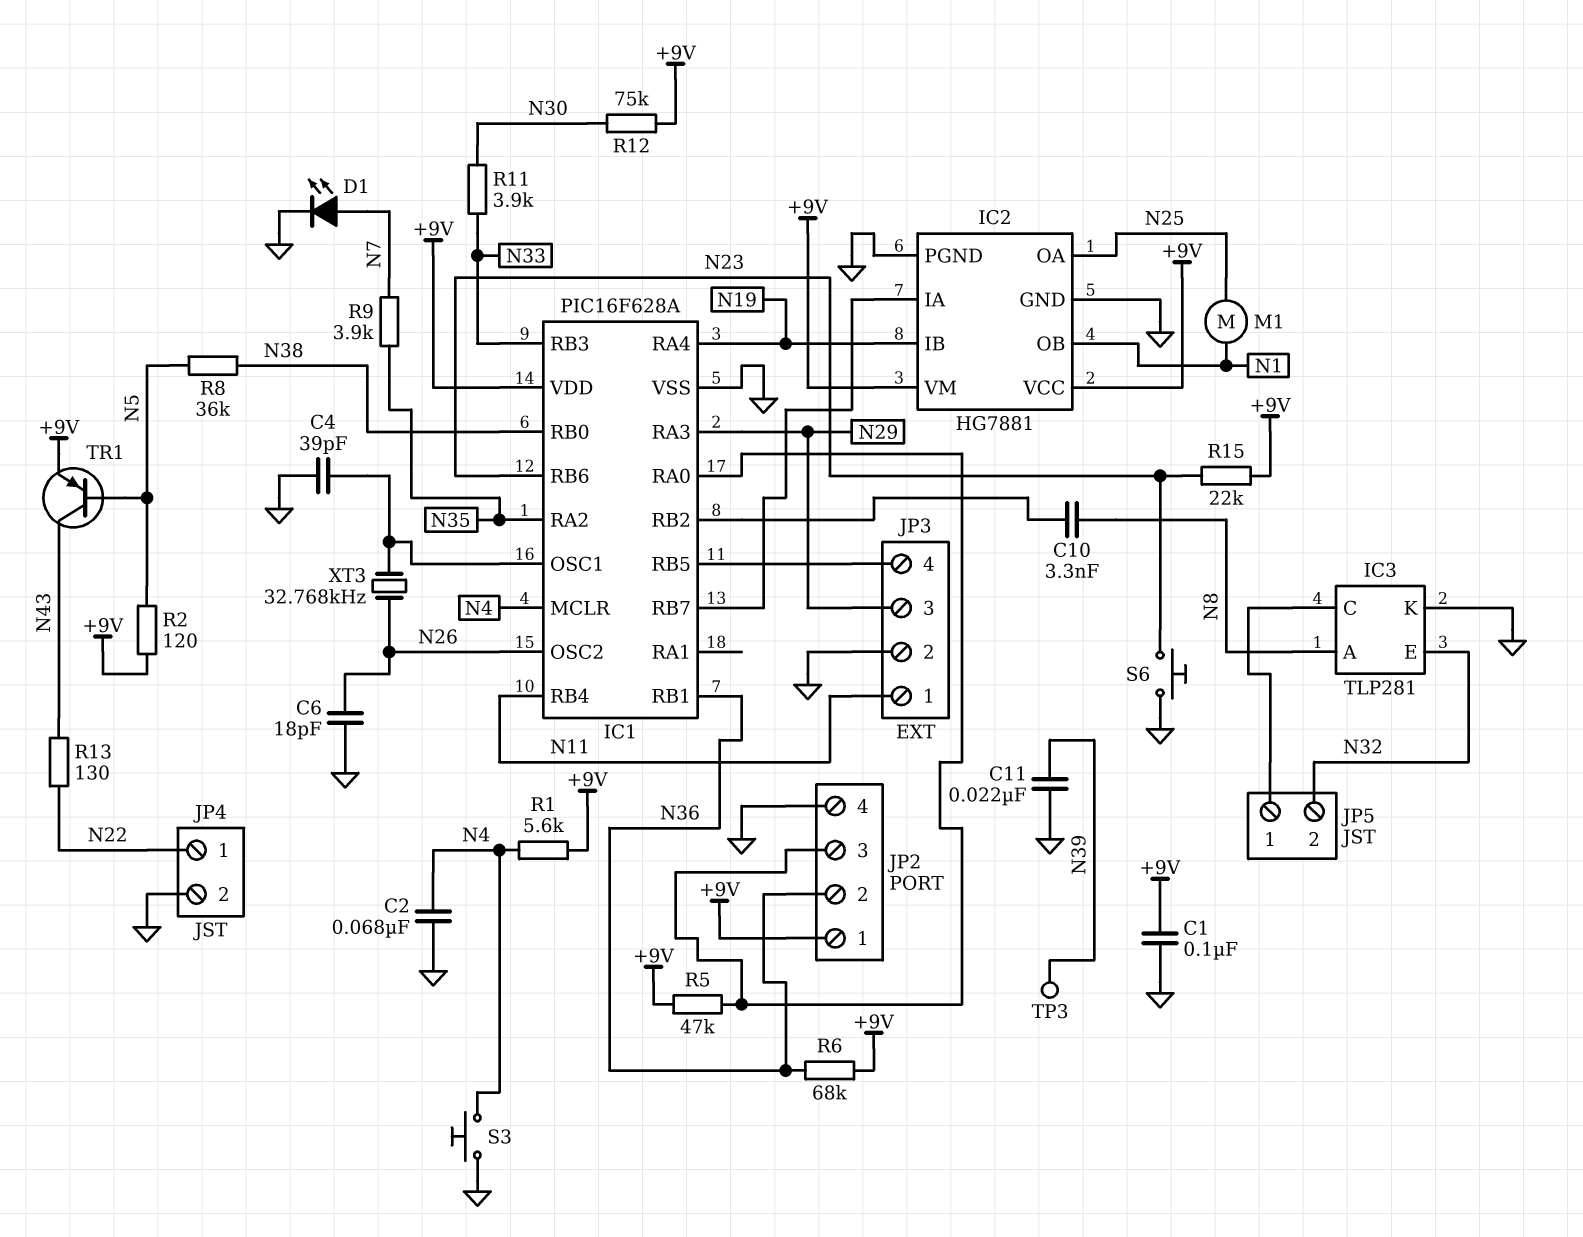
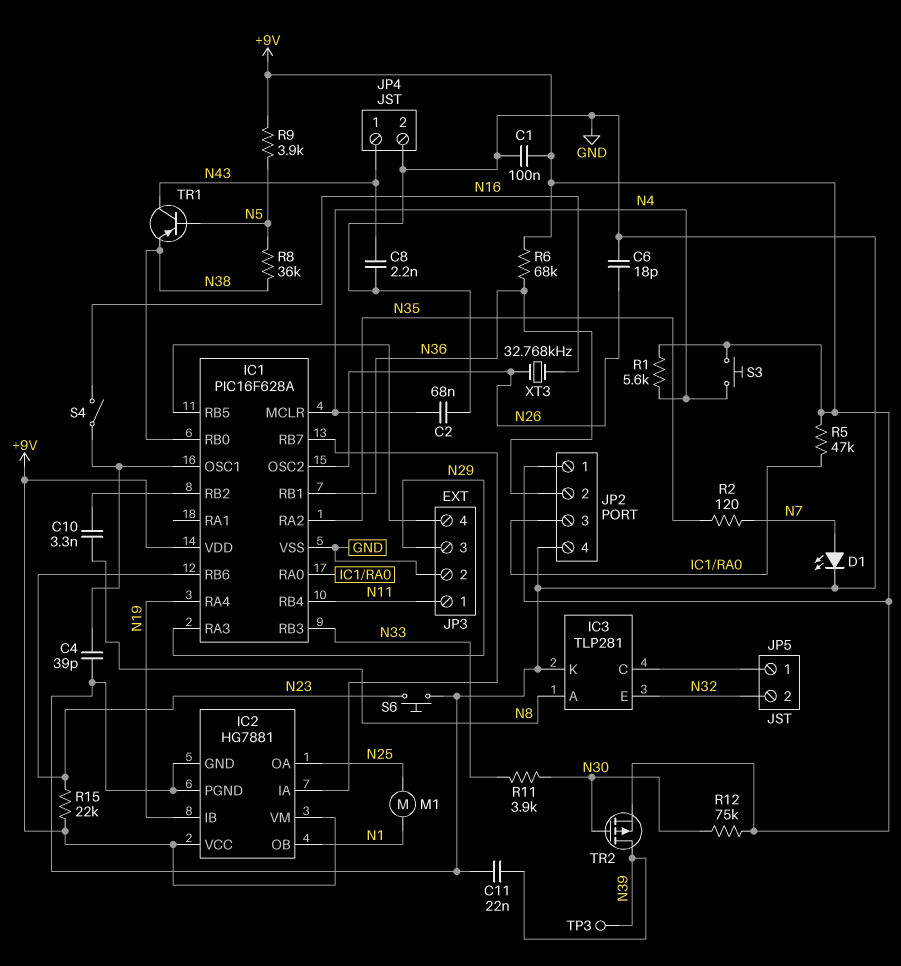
C8: none -> 2.2nF (GND, N43)
JP4 pin 1: N22 -> N43
R2: 120 (+9V, N5) -> 120 (N7, N35)
R9: 3.9k (N7, N35) -> 3.9k (+9V, N5)
R13: 130 (N22, N43) -> none
S3: button (GND, N4) -> button (+9V, N4)
S4: none -> switch (IC1/OSC1, N16)
TR1: PNP (B N5, C N43, E +9V) -> PNP (B N5, C N43, E N38)
TR2: none -> PMOS (G N30, D N39, S +9V)
XT3: 32.768kHz (IC1/OSC1, N26) -> 32.768kHz (N16, N26)

